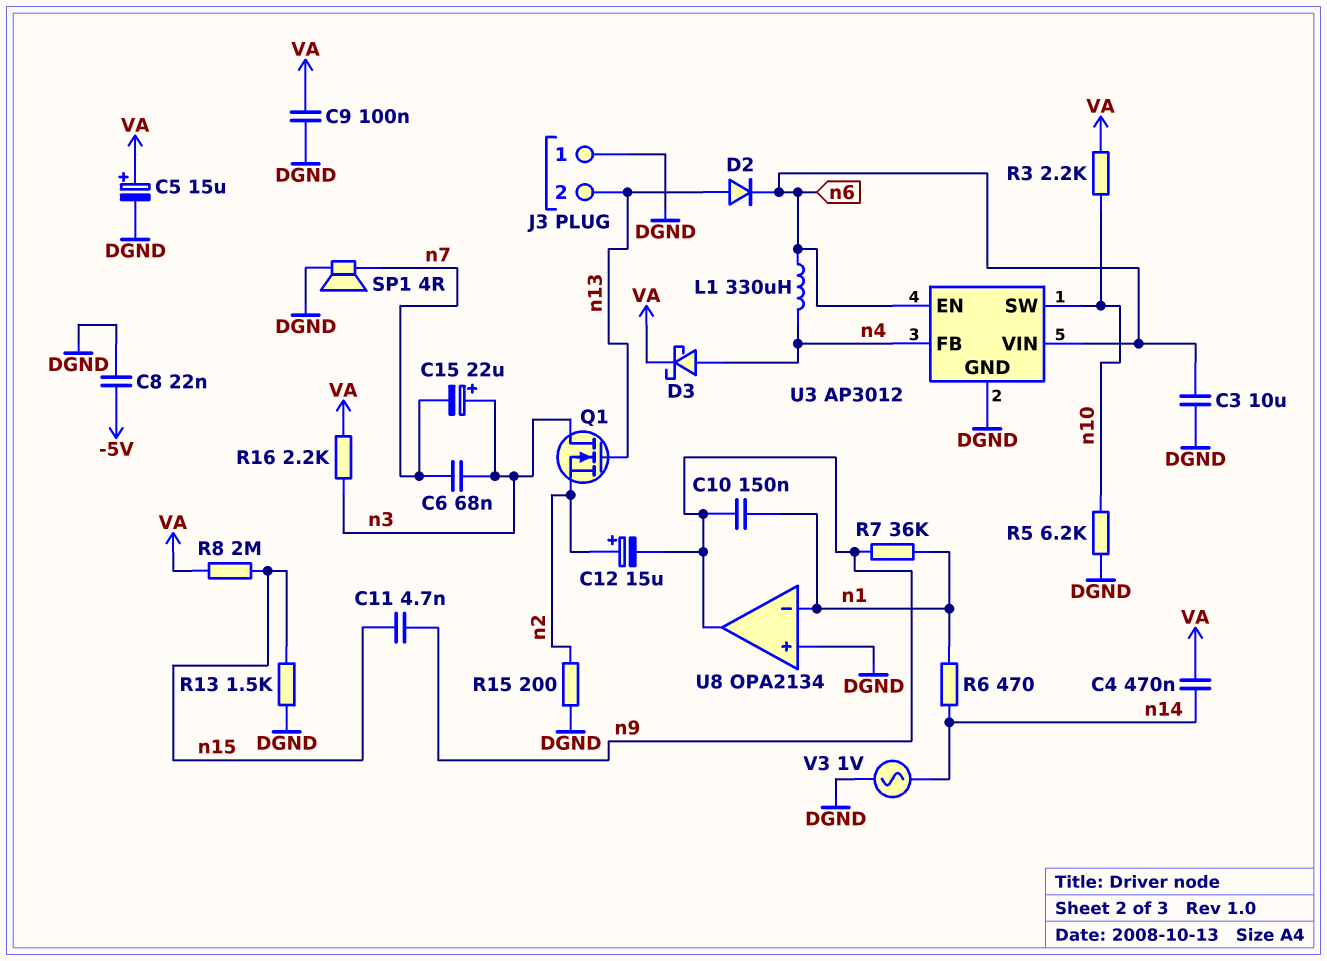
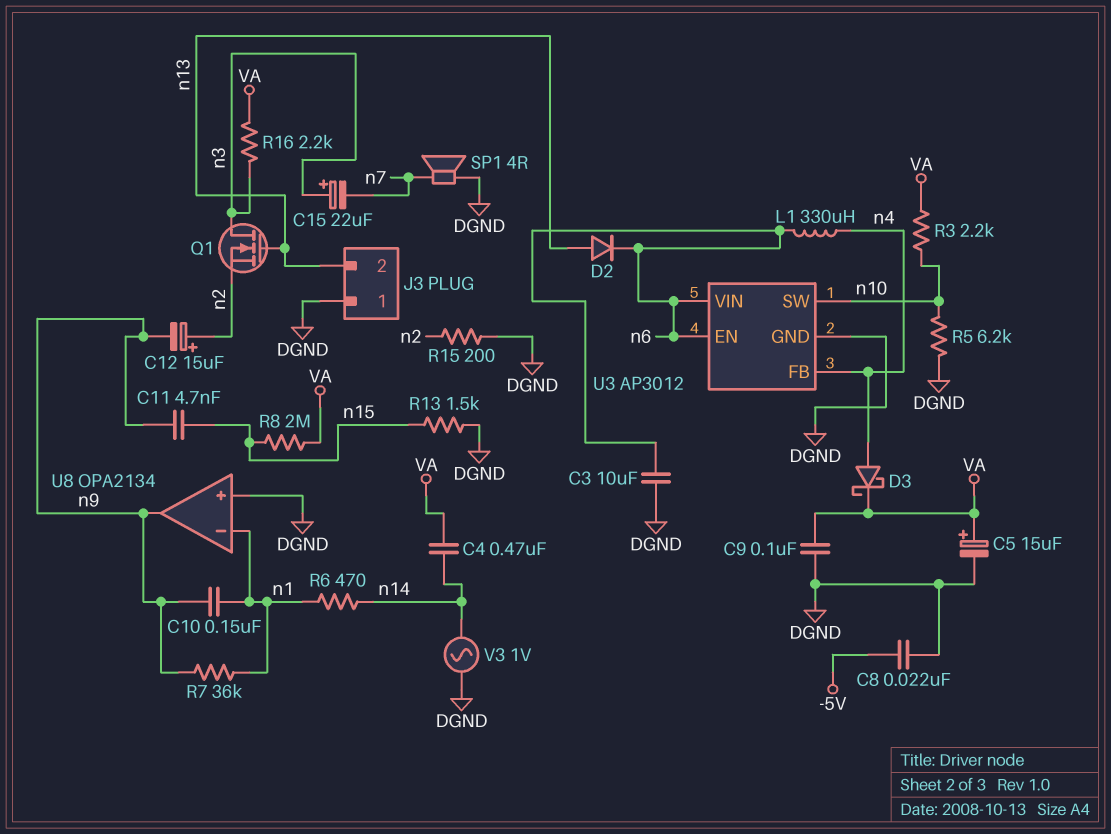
C6: 68nF (n3, n7) -> none

